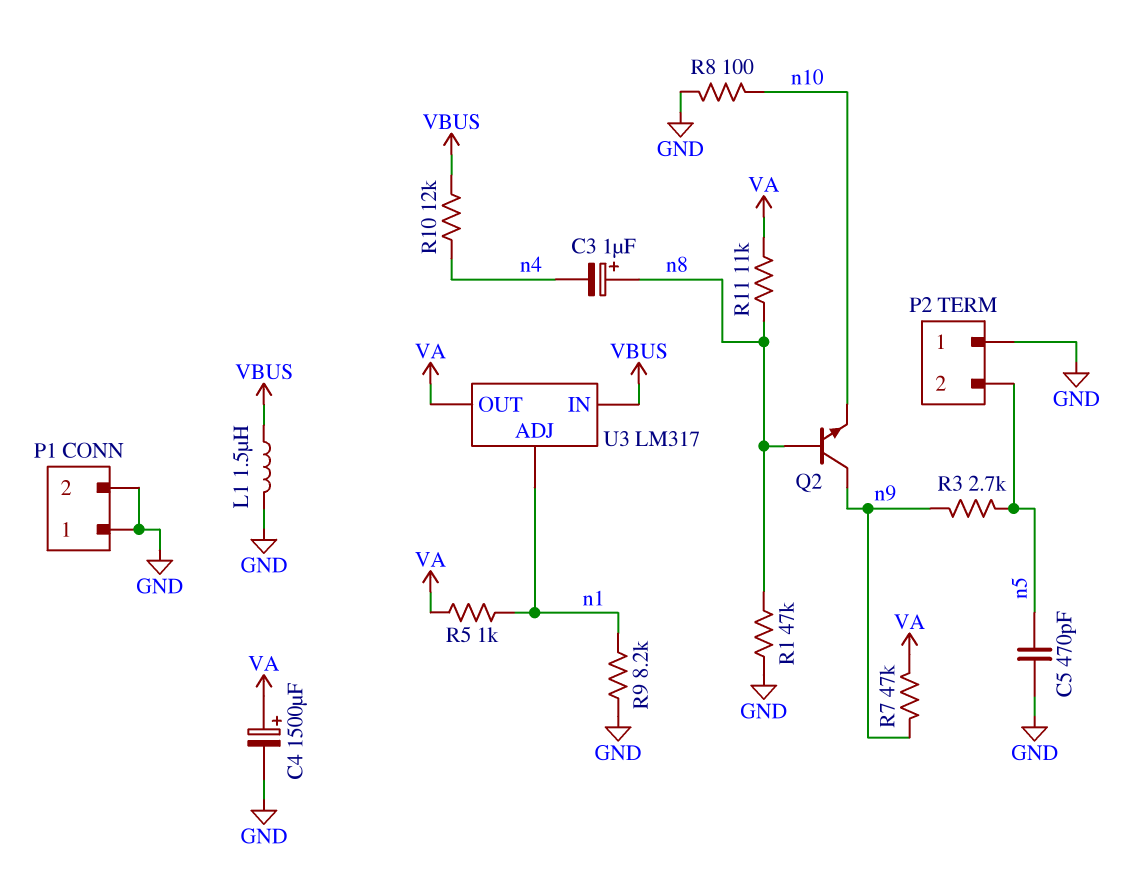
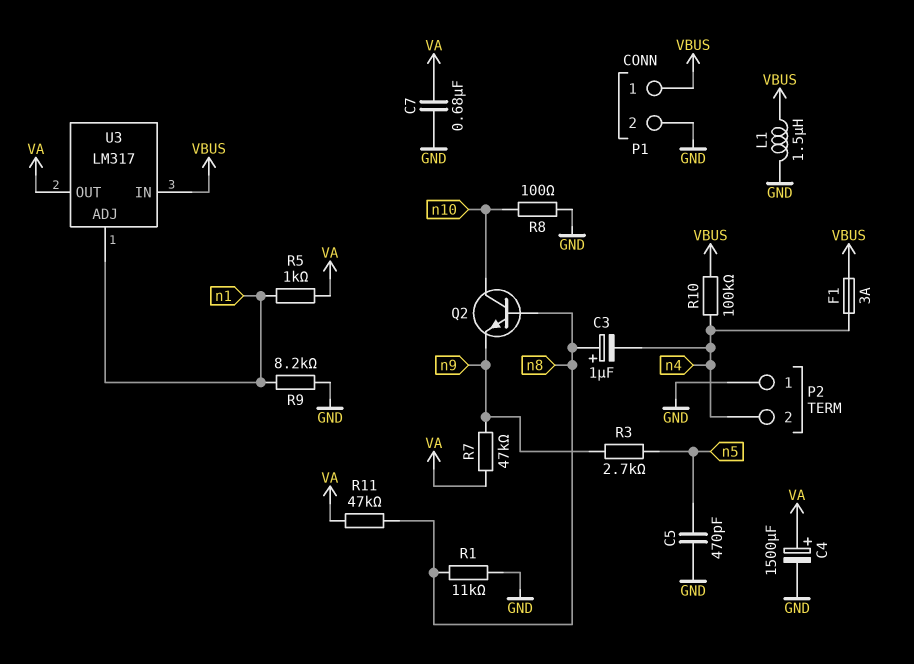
C7: none -> 680nF (GND, VA)
F1: none -> 3A (VBUS, n4)
P1 pin 1: GND -> VBUS
P2 pin 2: n5 -> n4
Q2: NPN (B n8, C n9, E n10) -> NPN (B n8, C n10, E n9)
R1: 47k (GND, n8) -> 11k (GND, n8)
R10: 12k (VBUS, n4) -> 100k (VBUS, n4)
R11: 11k (VA, n8) -> 47k (VA, n8)

